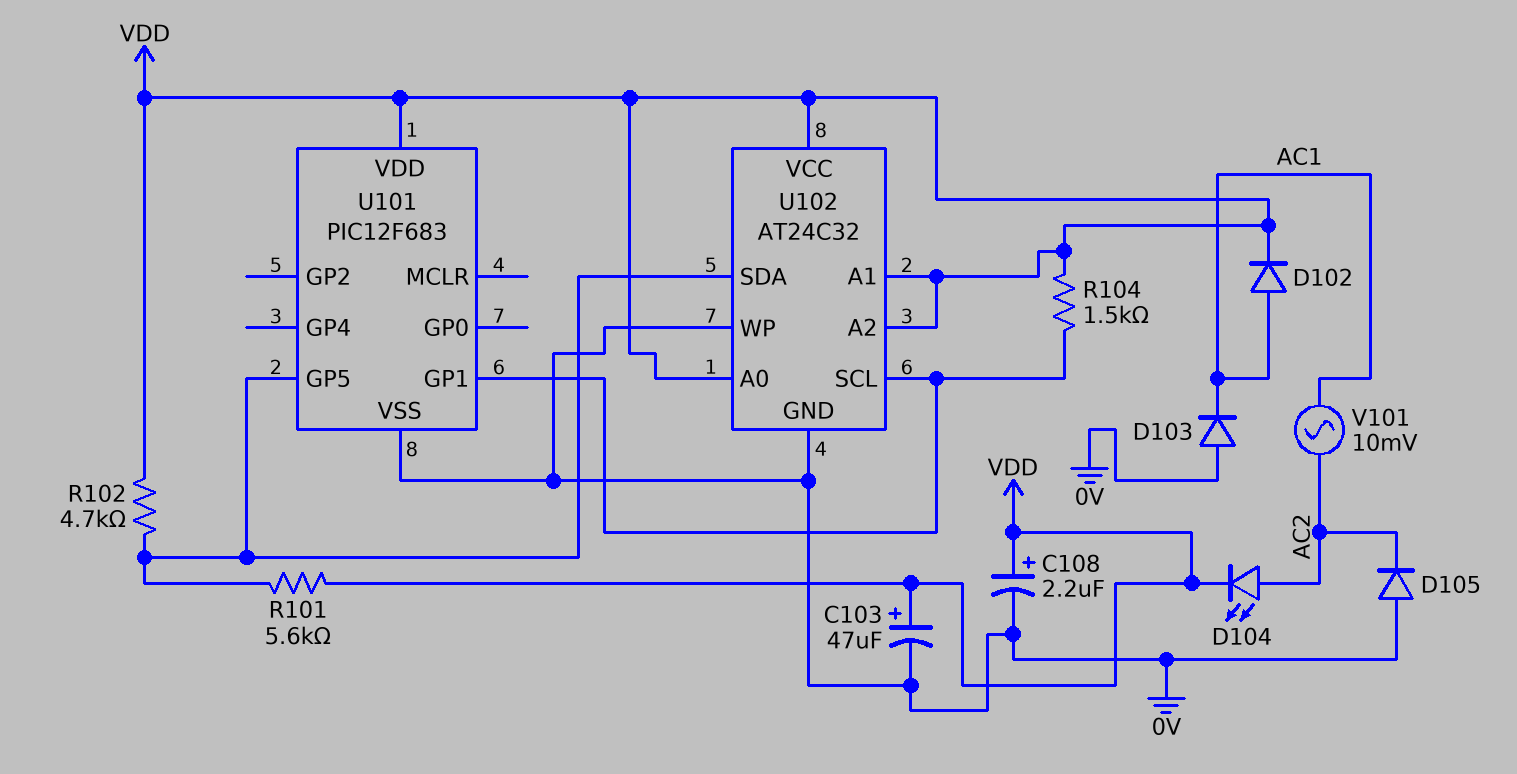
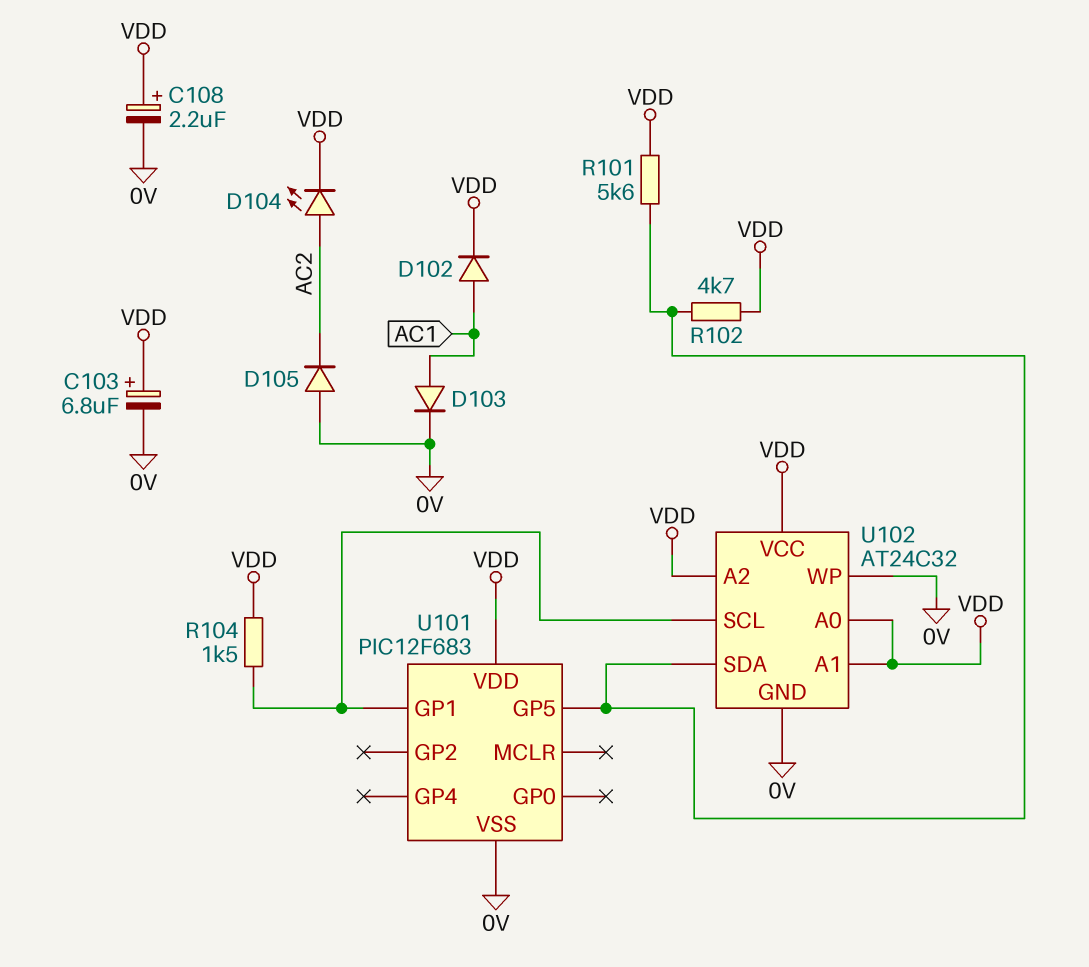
C103: 47uF (plus VDD, minus 0V) -> 6.8uF (plus VDD, minus 0V)
D103: diode (A 0V, K AC1) -> diode (A AC1, K 0V)
V101: AC 10mV (AC1, AC2) -> none

